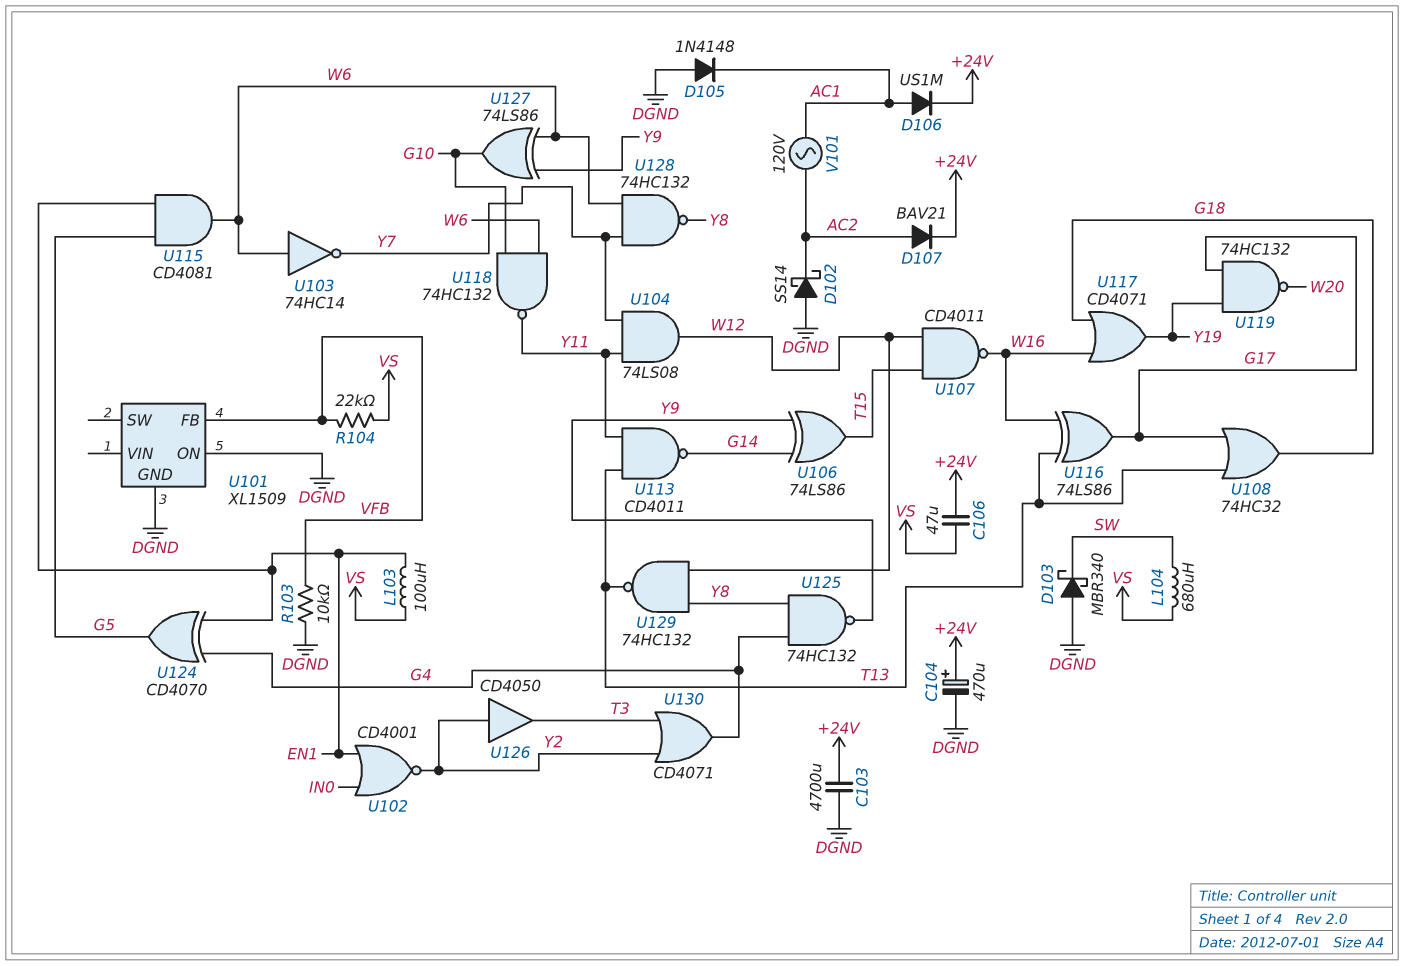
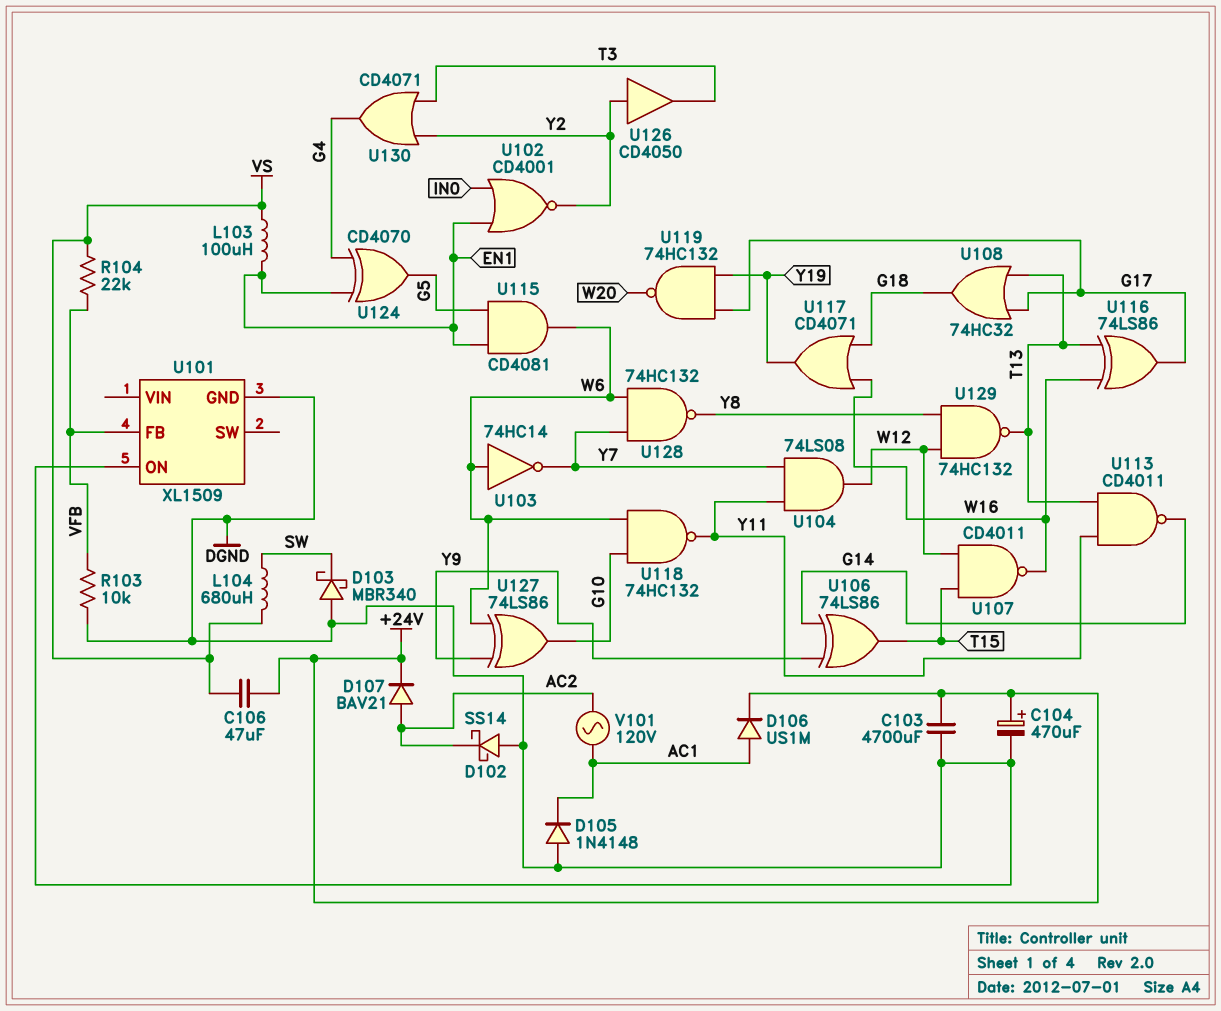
U125: NAND 74HC132 (in G4, in Y8, out Y9) -> none

